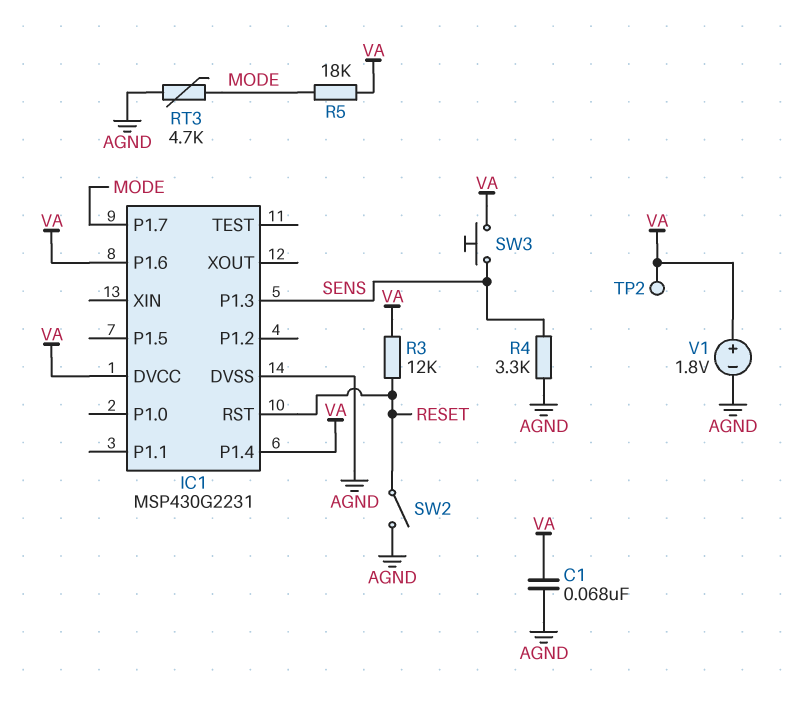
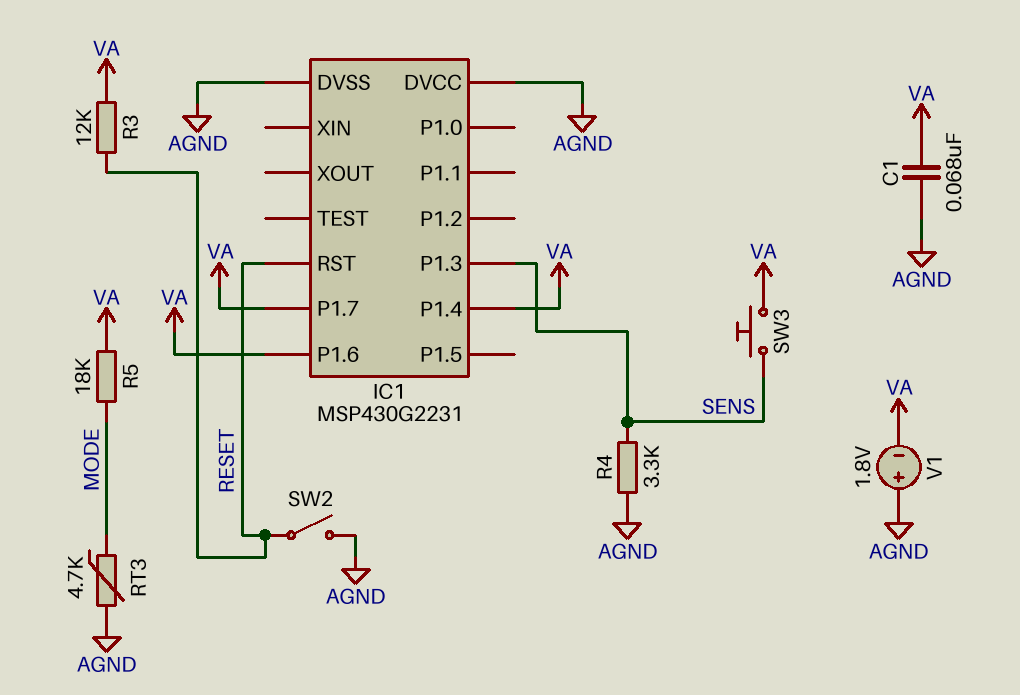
IC1 pin DVCC: VA -> AGND
IC1 pin P1.7: MODE -> VA
TP2: test point (VA) -> none
V1: 1.8V (plus VA, minus AGND) -> 1.8V (plus AGND, minus VA)

